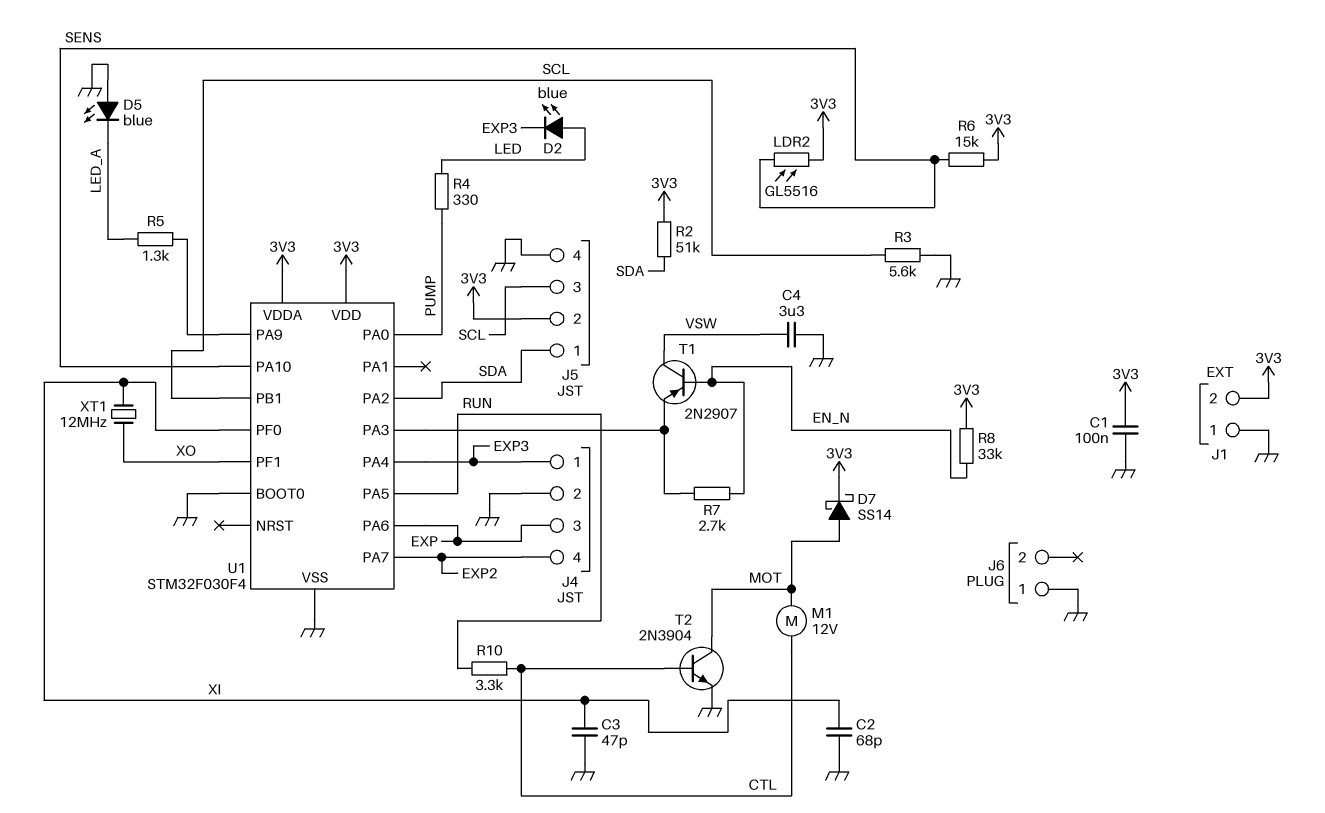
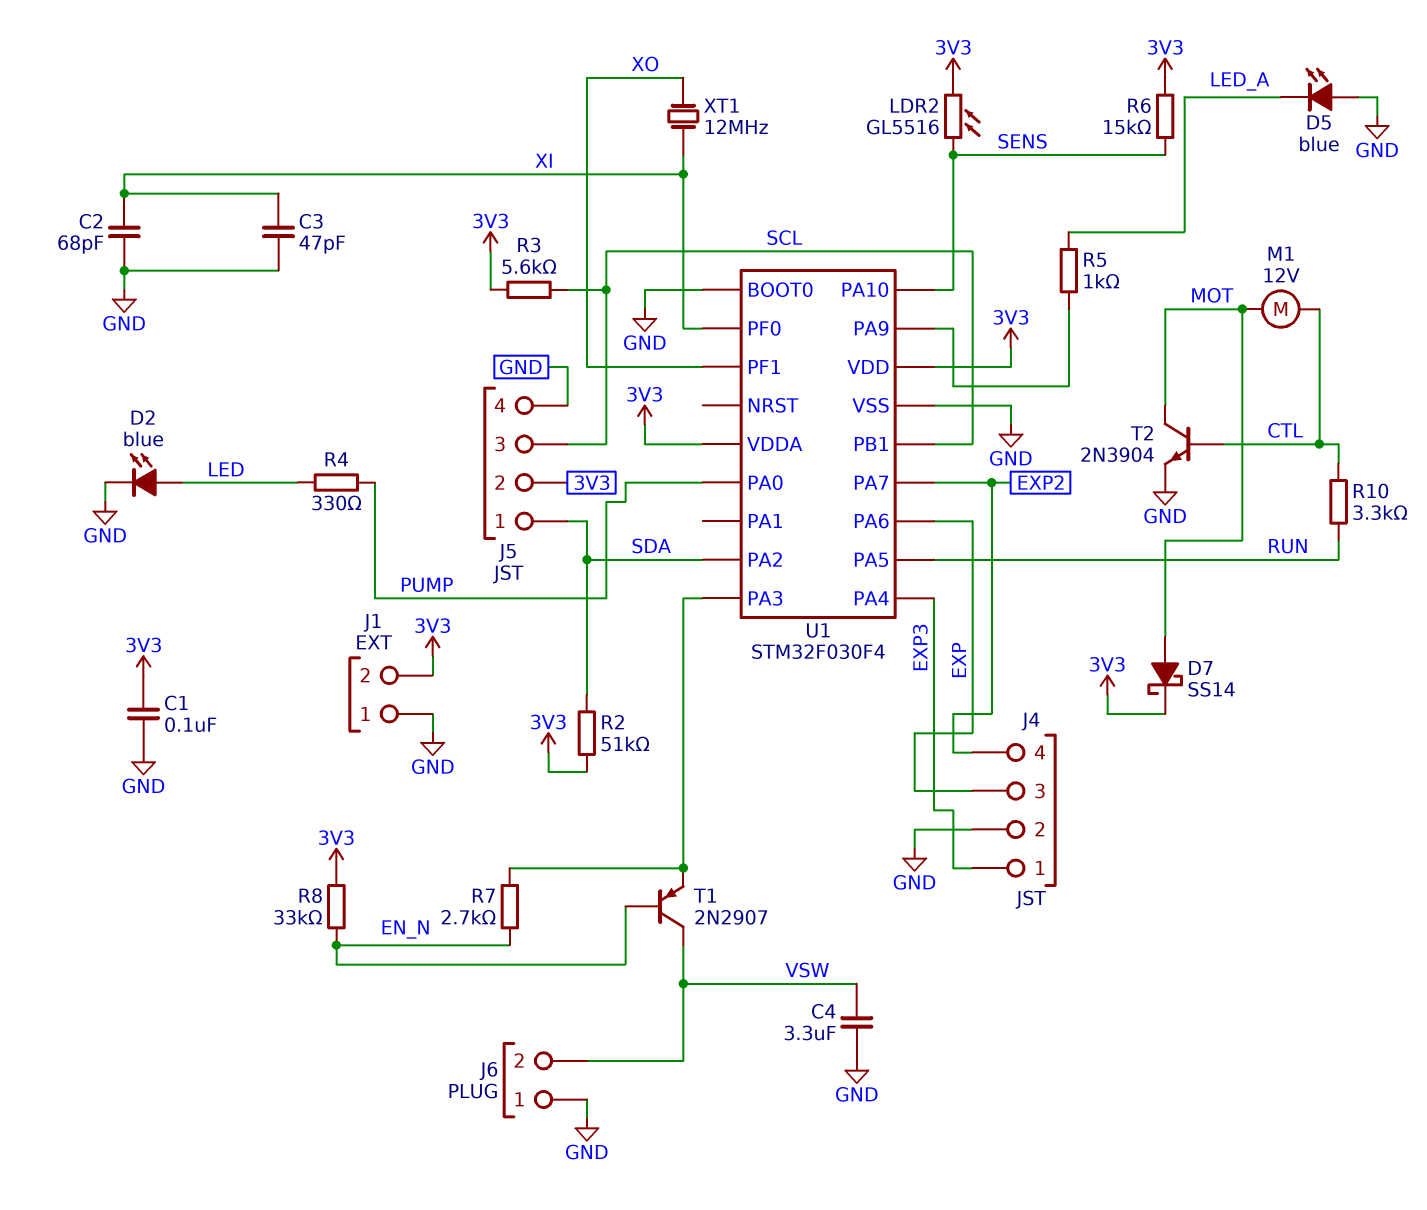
D2: LED blue (A LED, K EXP3) -> LED blue (A LED, K GND)
J6 pin 2: none -> VSW
R3: 5.6k (GND, SCL) -> 5.6k (3V3, SCL)
R5: 1.3k (LED_A, U1/PA9) -> 1k (LED_A, U1/PA9)

